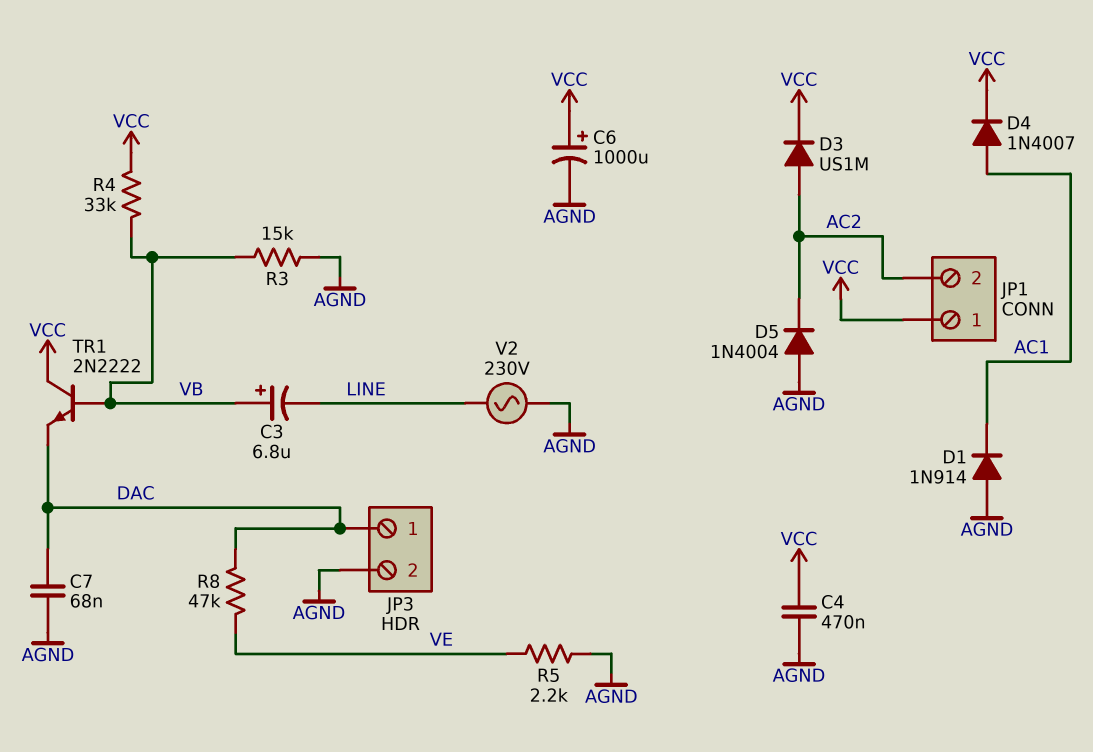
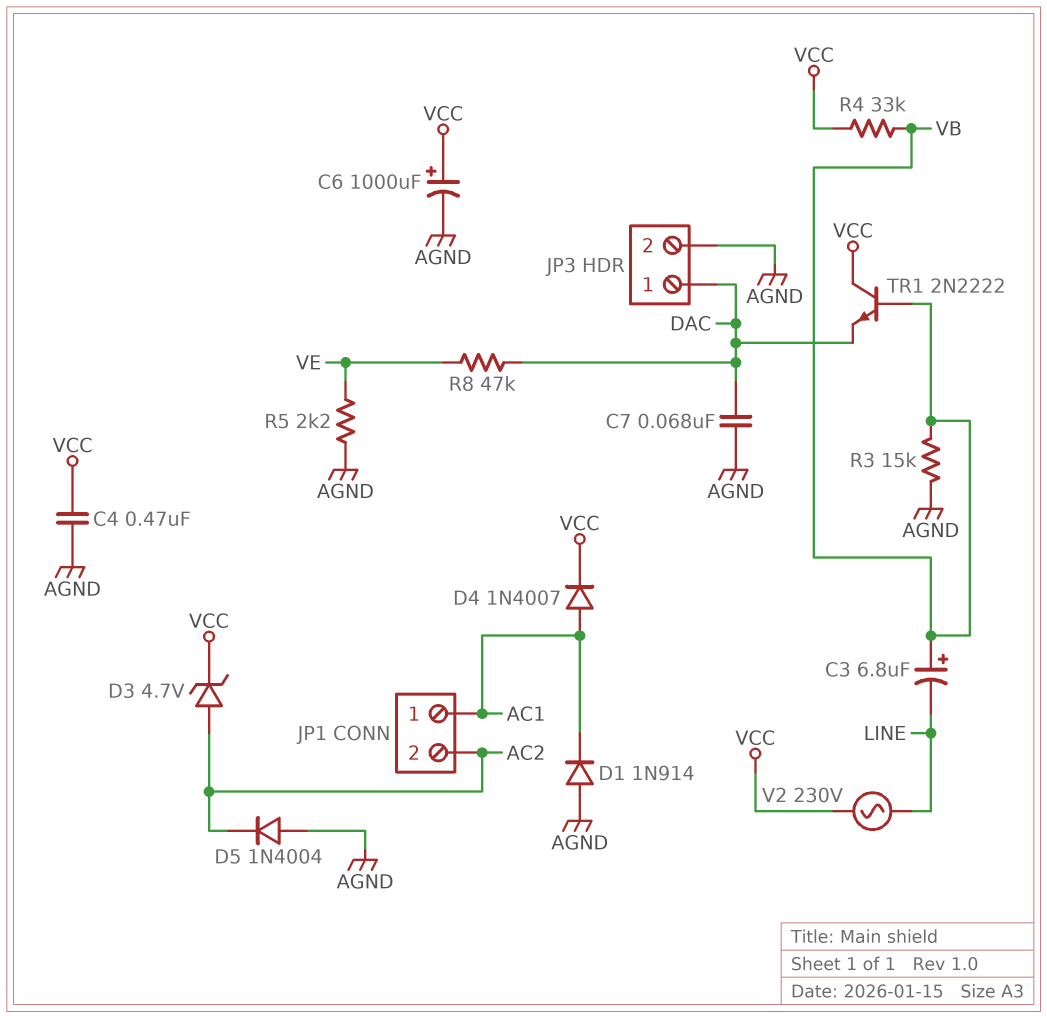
D3: diode US1M (A AC2, K VCC) -> zener 4.7V (A AC2, K VCC)
JP1 pin 1: VCC -> AC1
V2: AC 230V (AGND, LINE) -> AC 230V (LINE, VCC)

